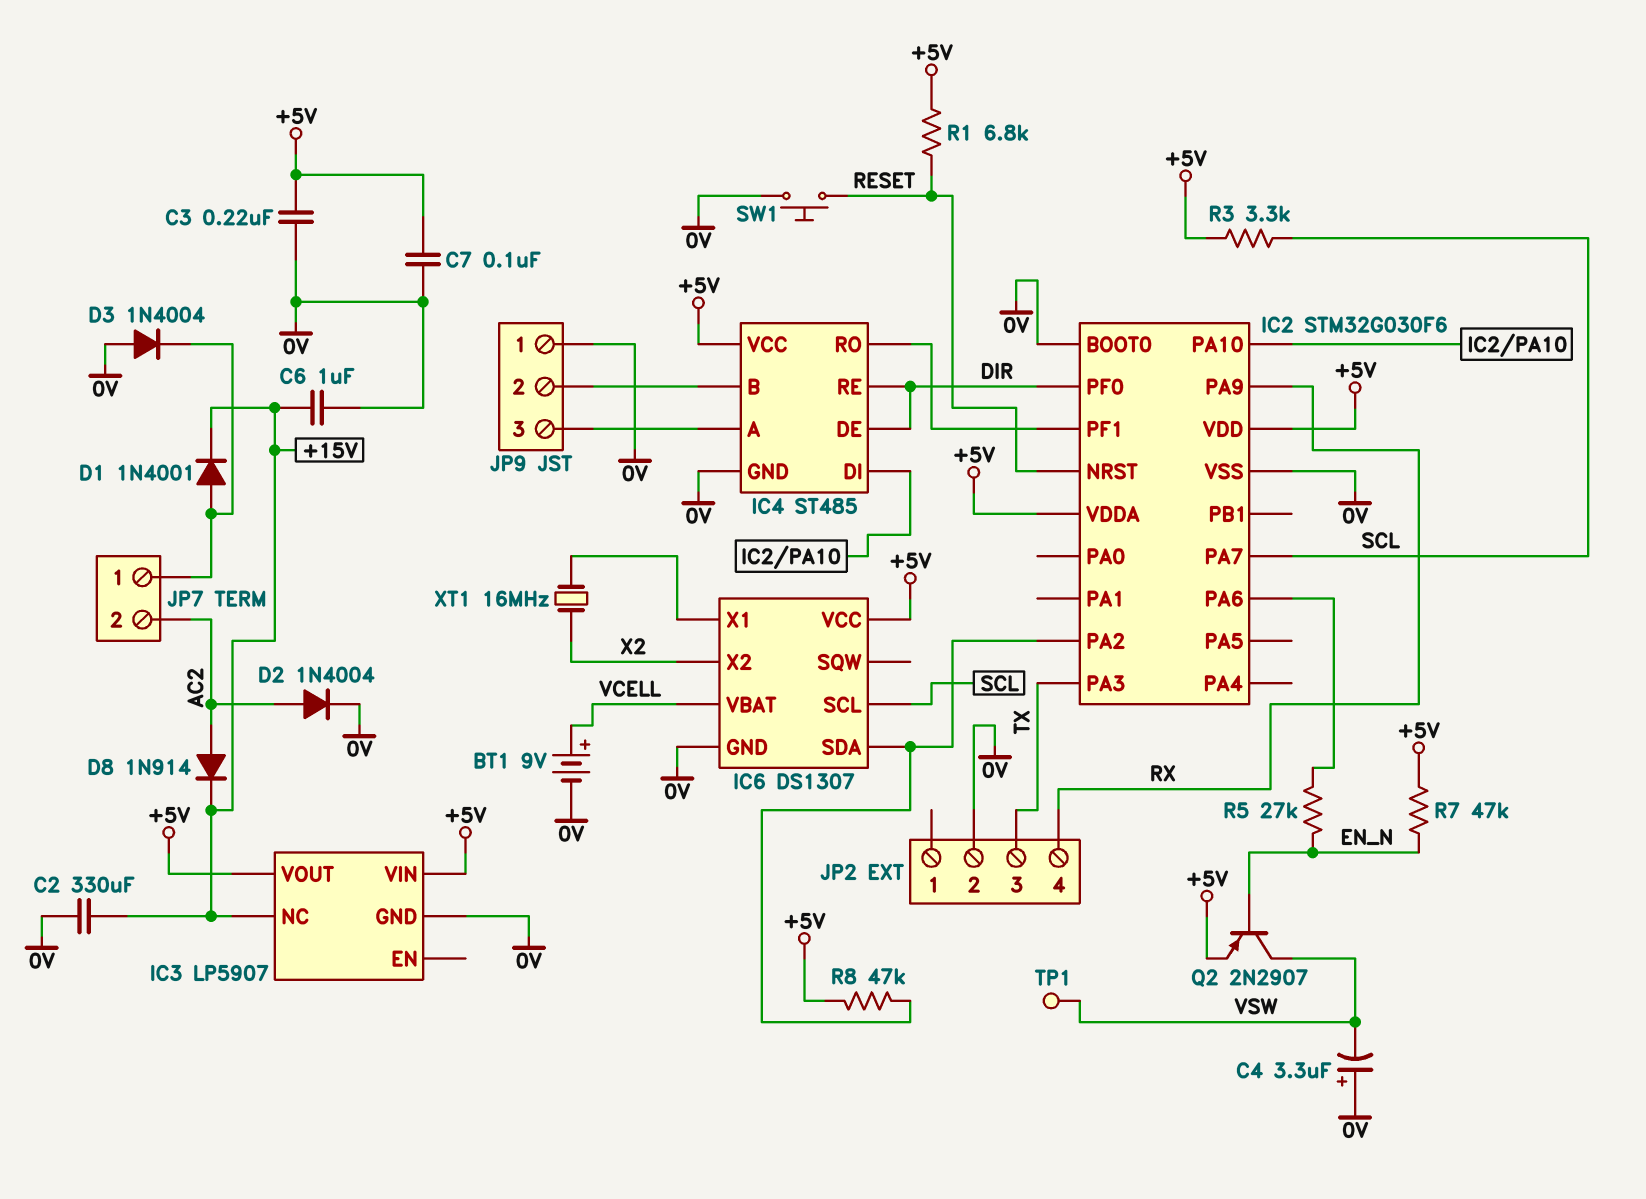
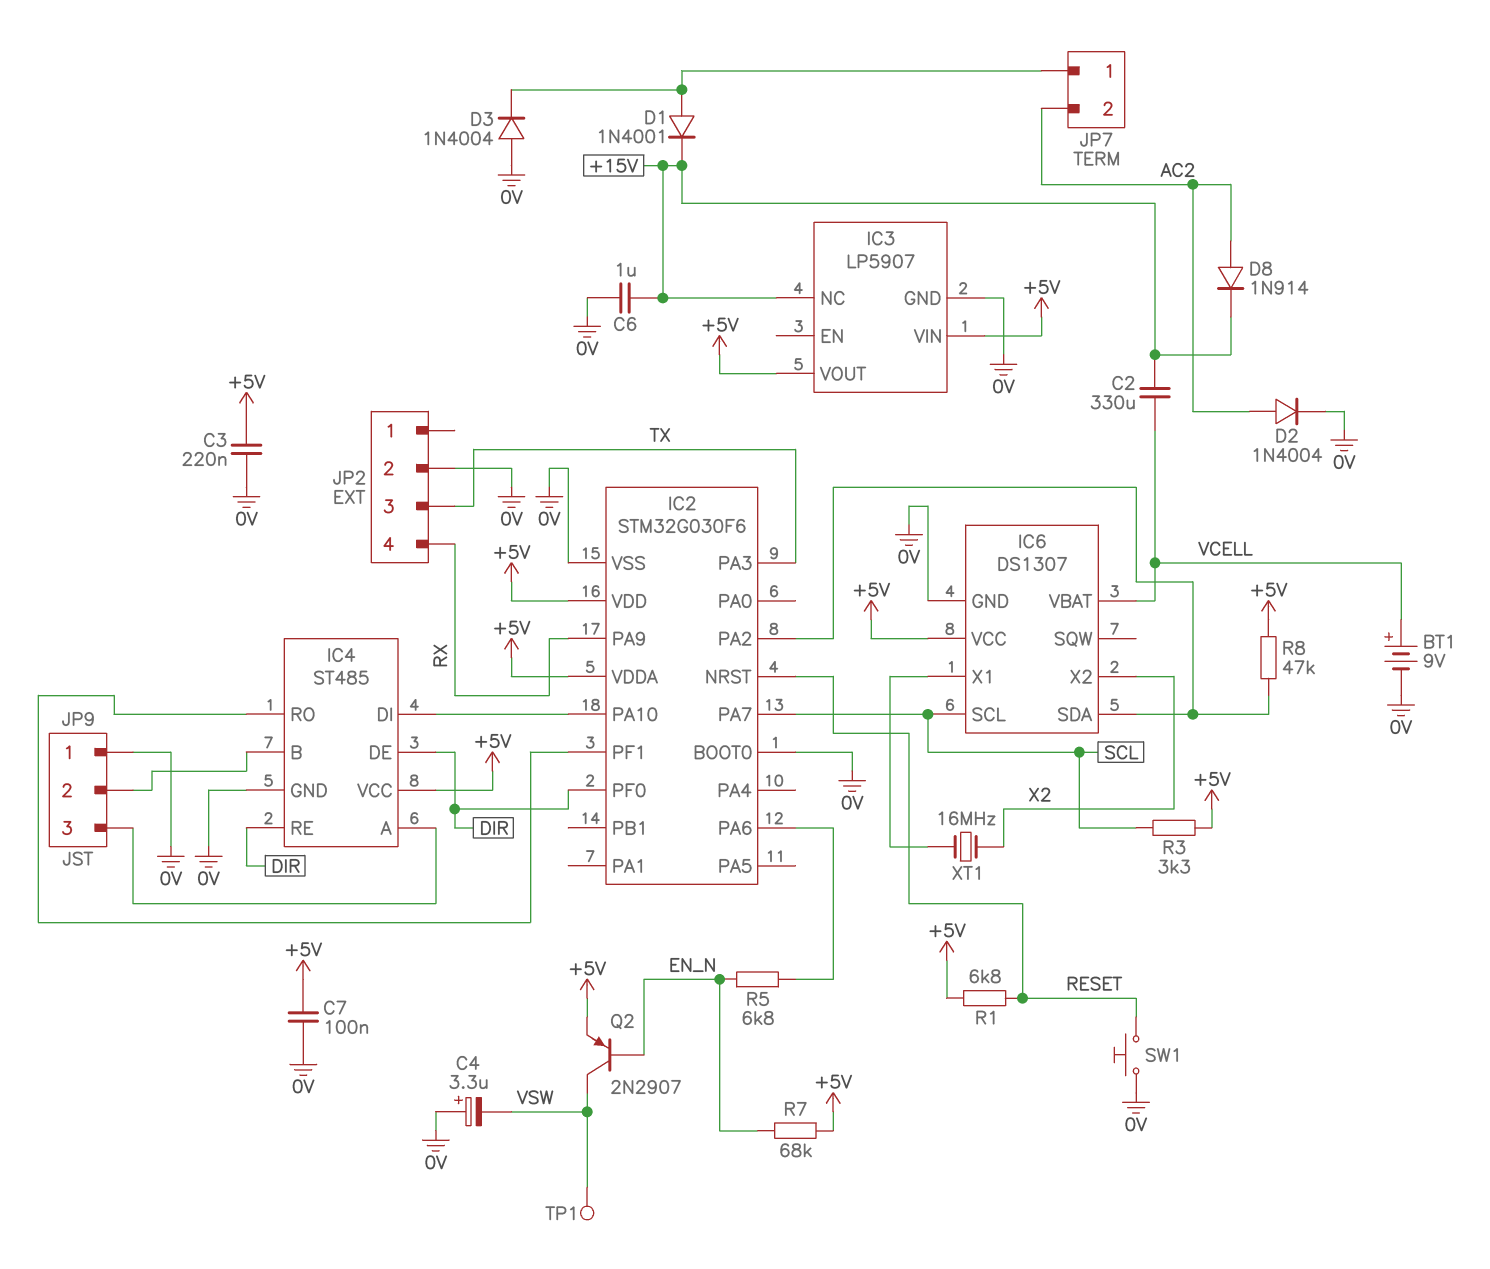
C2: 330uF (+15V, 0V) -> 330uF (+15V, VCELL)
R5: 27k (EN_N, IC2/PA6) -> 6.8k (EN_N, IC2/PA6)
R7: 47k (+5V, EN_N) -> 68k (+5V, EN_N)

